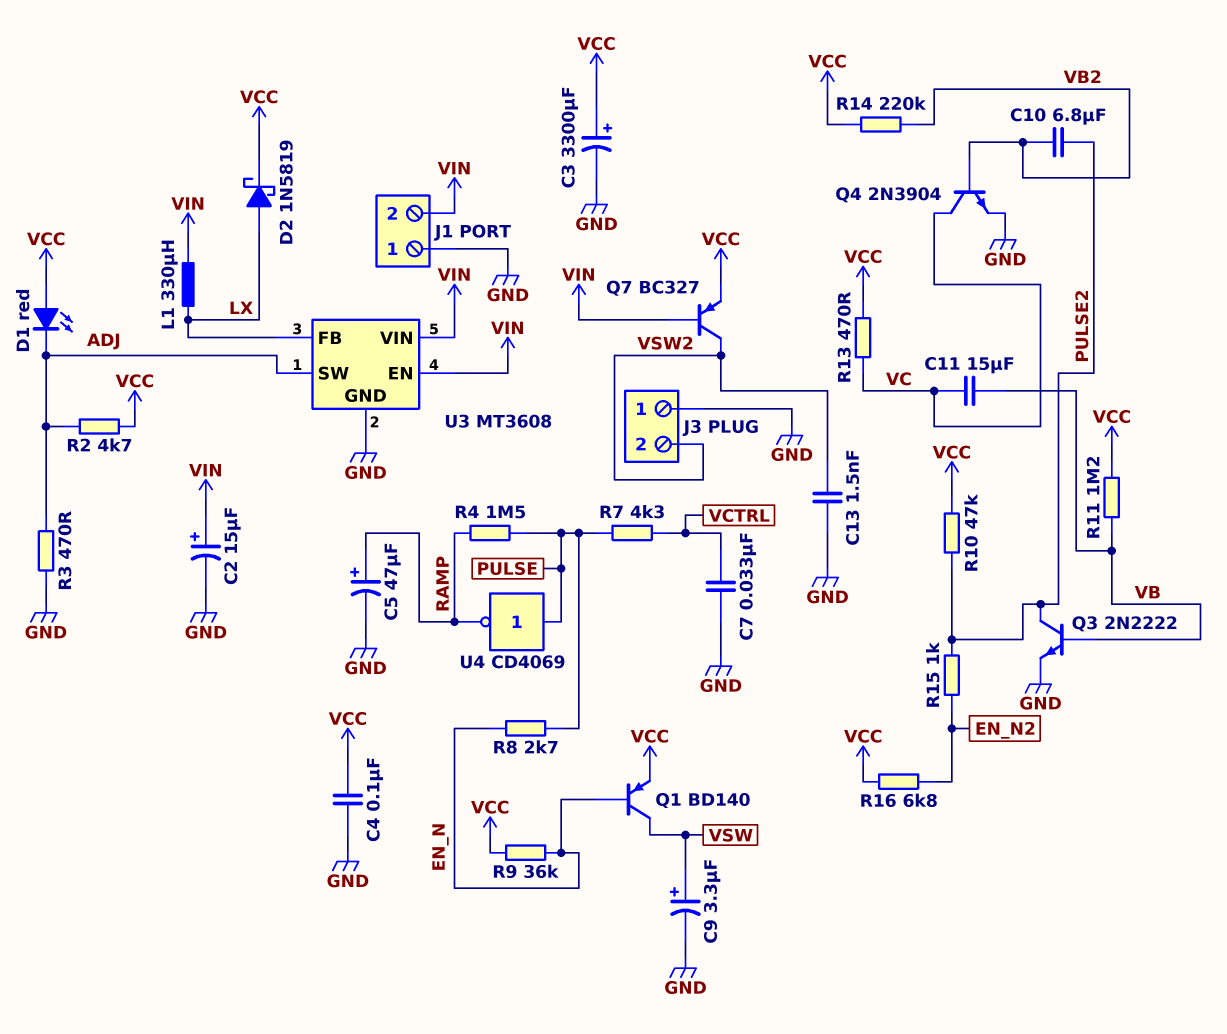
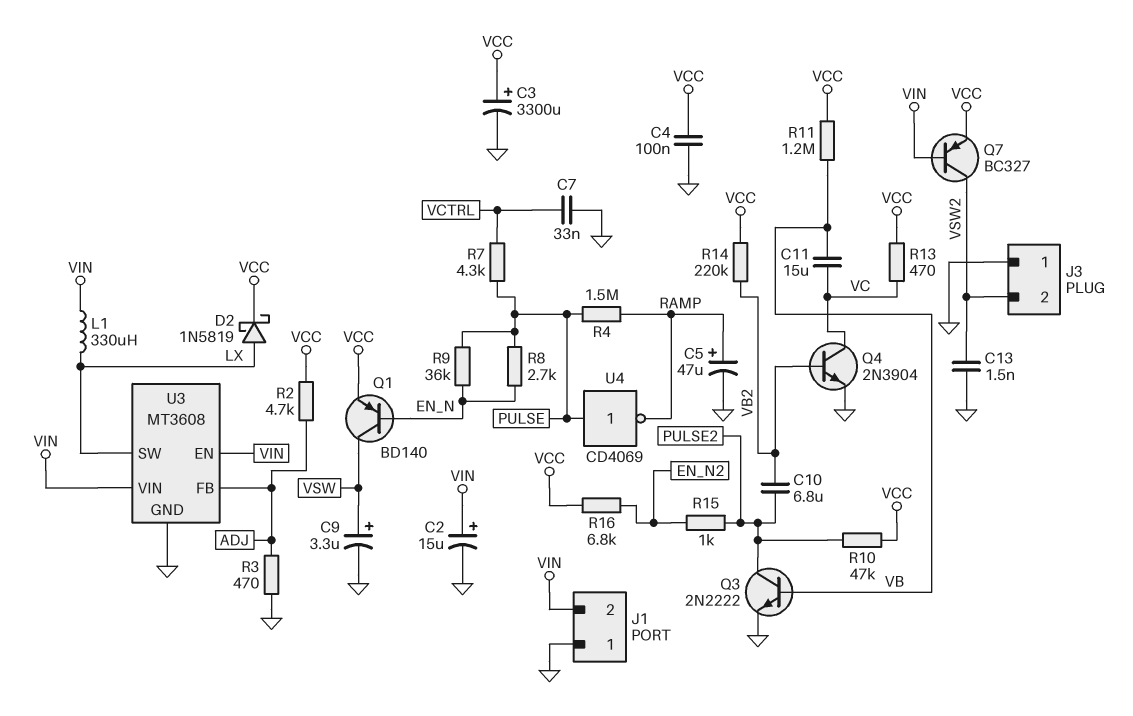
D1: LED red (A VCC, K ADJ) -> none
R9: 36k (EN_N, VCC) -> 36k (EN_N, PULSE)
U3 pin FB: LX -> ADJ
U3 pin SW: ADJ -> LX

